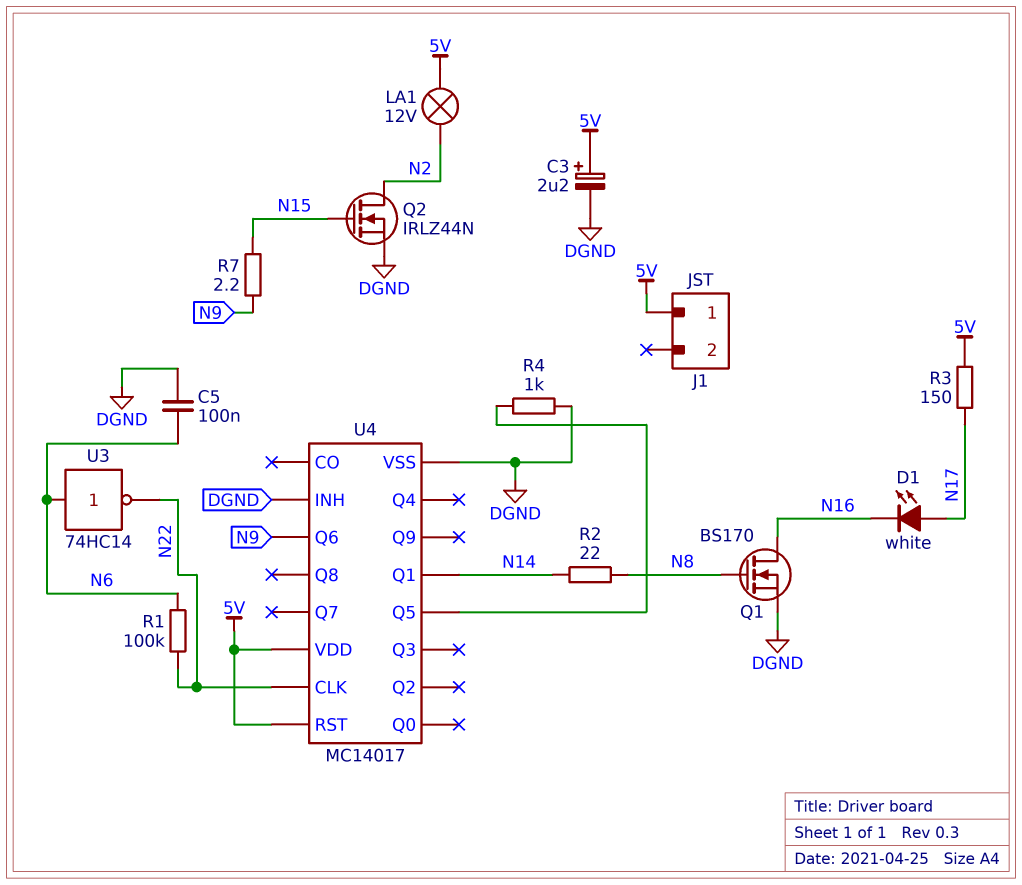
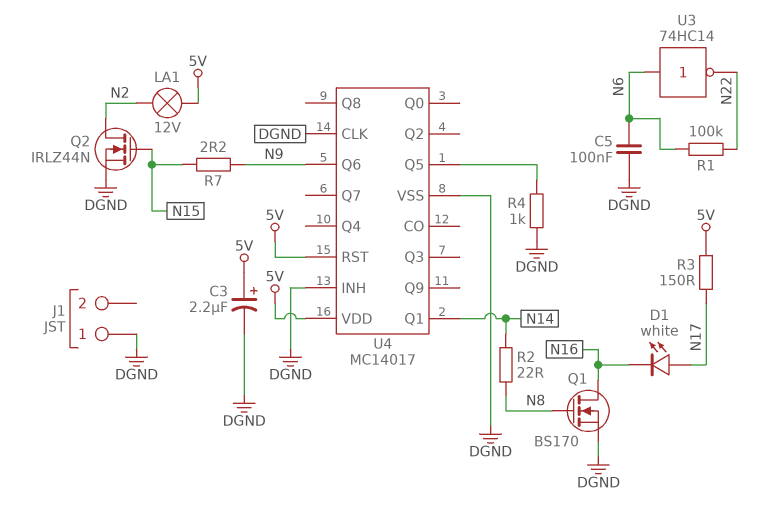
J1 pin 1: 5V -> DGND
U4 pin CLK: N22 -> DGND

